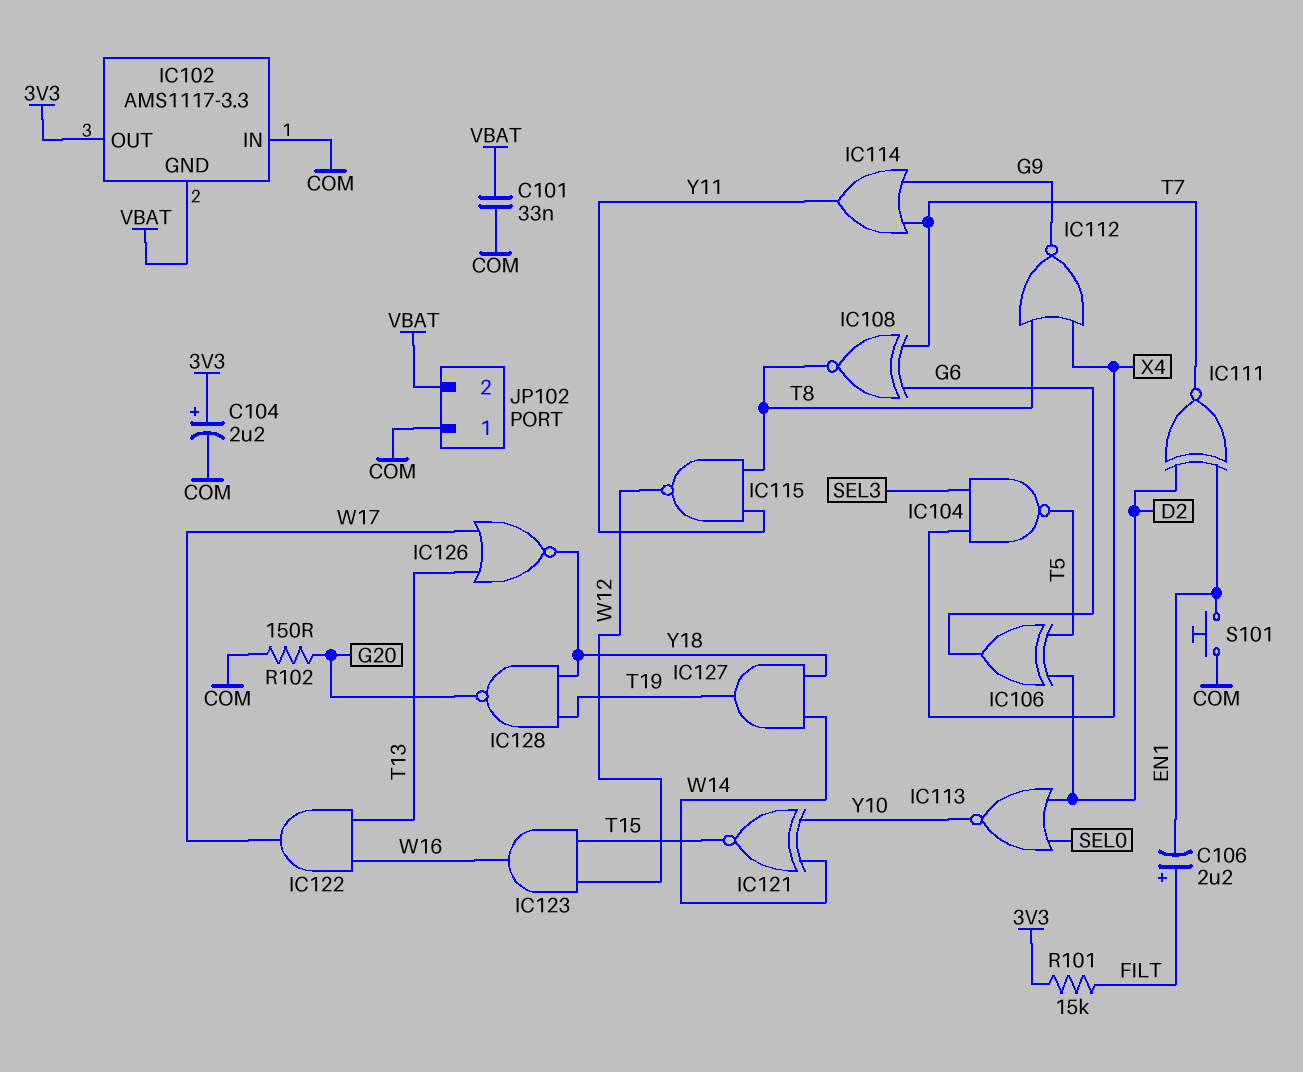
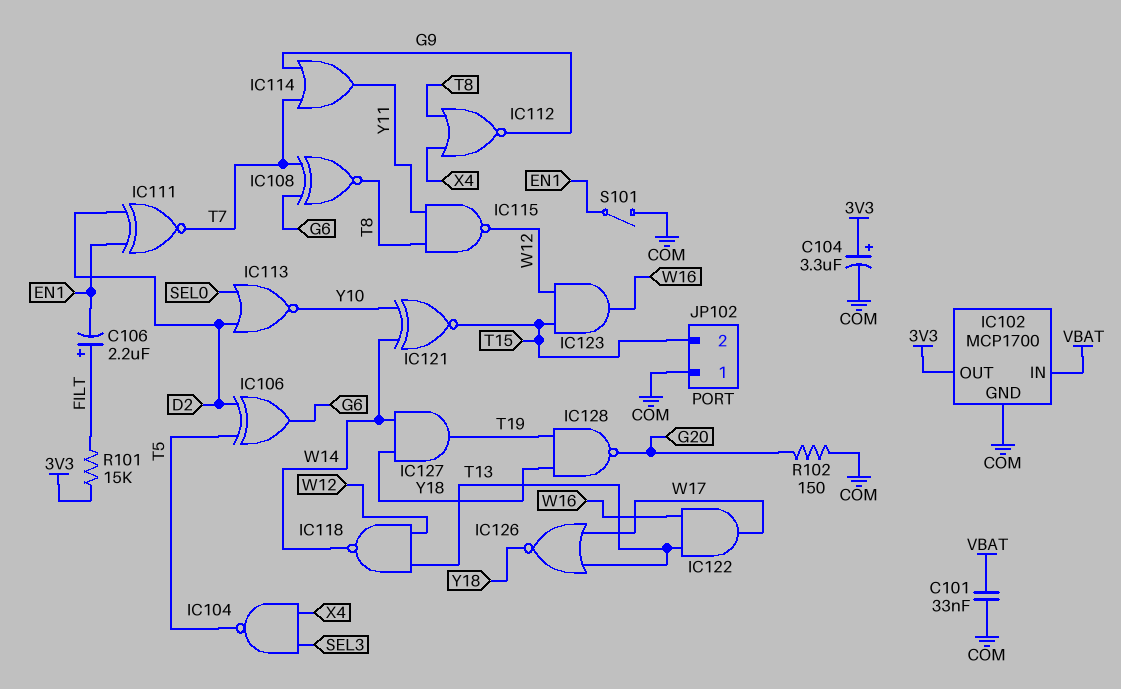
C104: 2.2uF (plus 3V3, minus COM) -> 3.3uF (plus 3V3, minus COM)
IC102: AMS1117-3.3 -> MCP1700
IC102 pin GND: VBAT -> COM
IC102 pin IN: COM -> VBAT
IC118: none -> NAND (in T13, in W12, out W14)
JP102 pin 2: VBAT -> T15
S101: button (COM, EN1) -> switch (COM, EN1)

